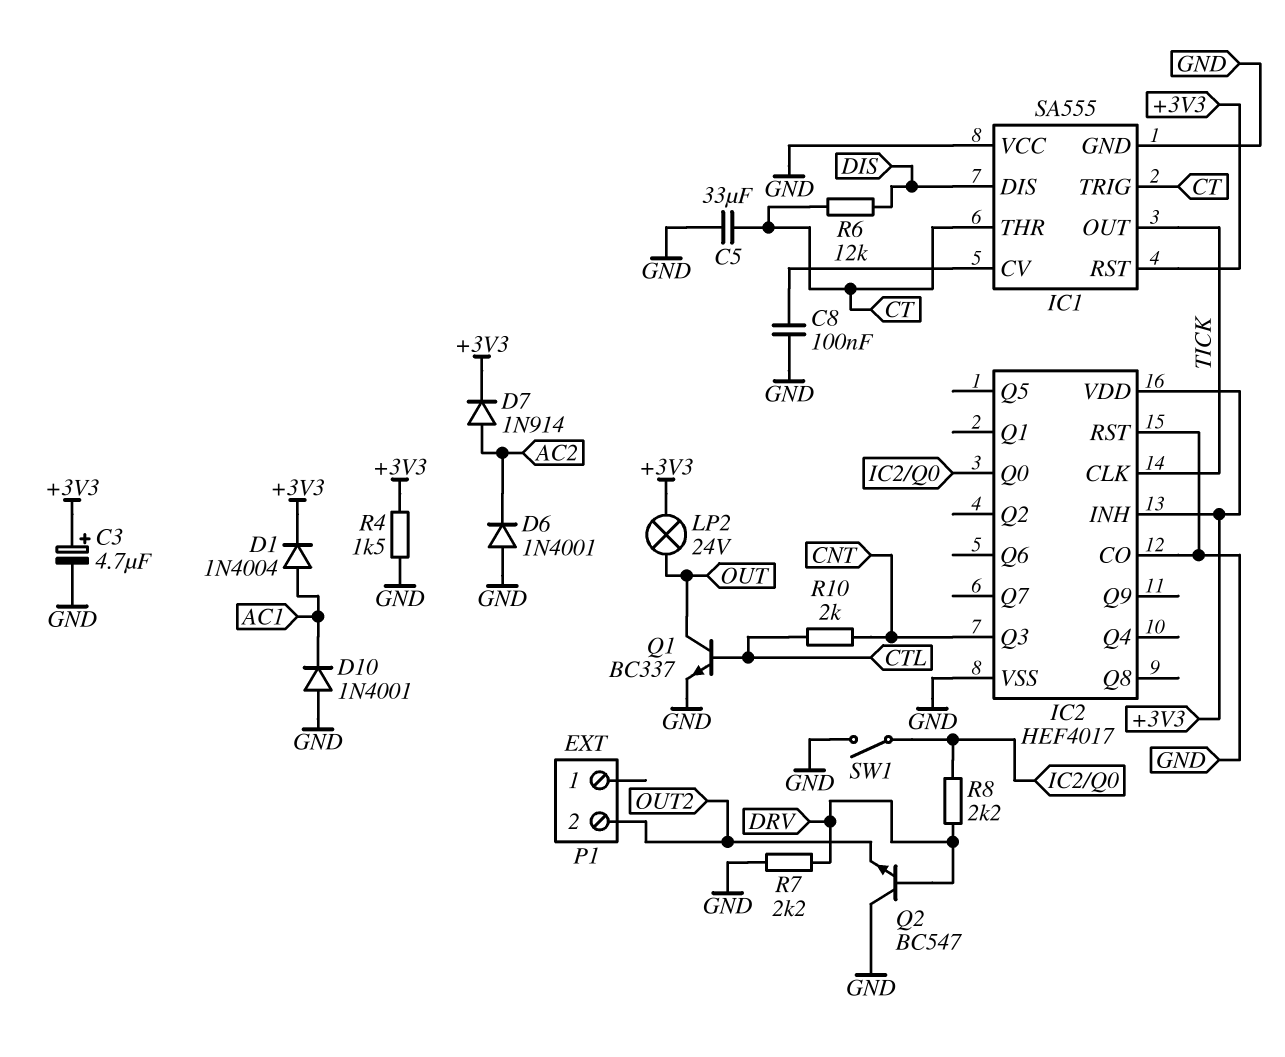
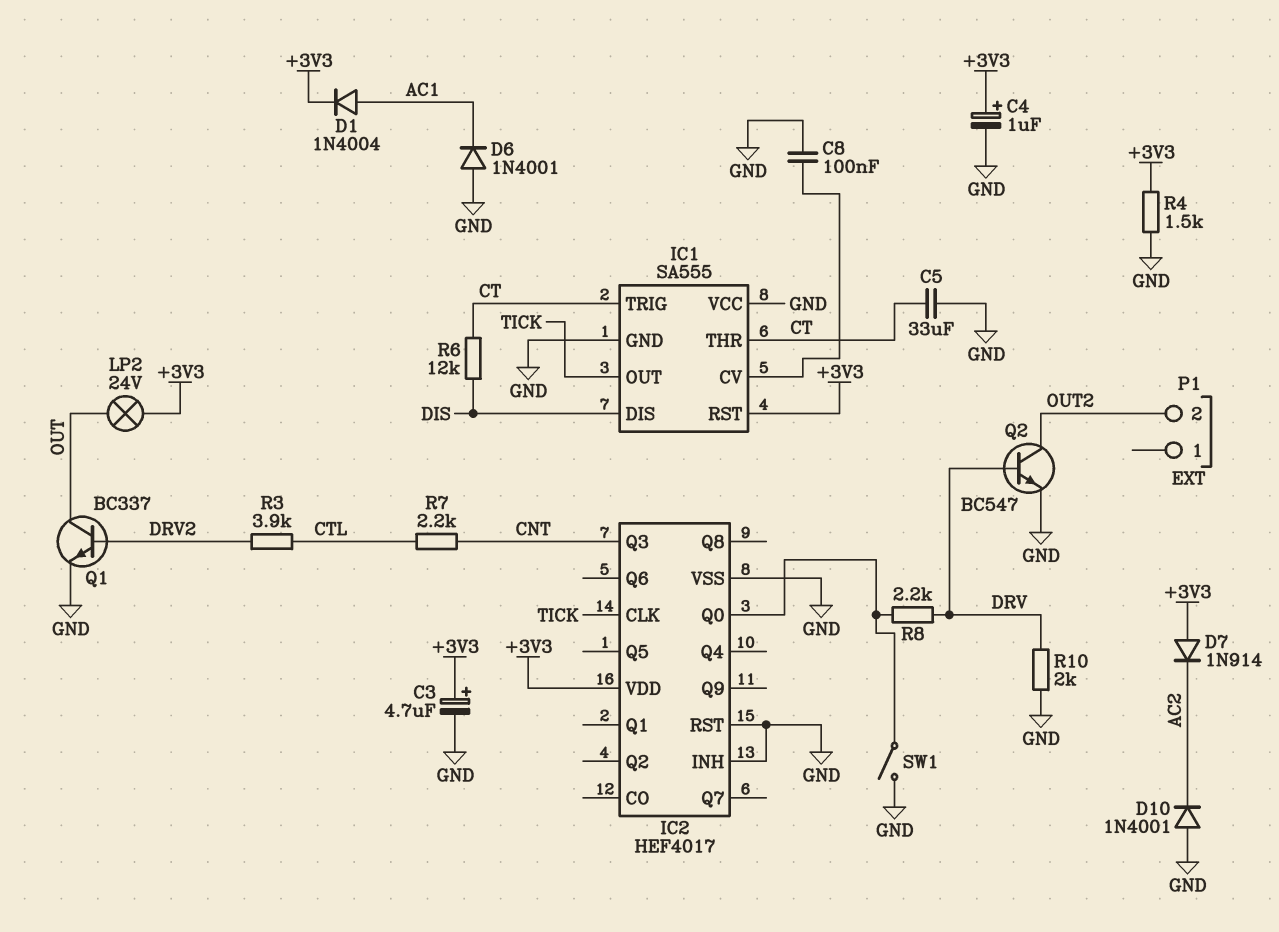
C4: none -> 1uF (plus +3V3, minus GND)
D6: diode 1N4001 (A GND, K AC2) -> diode 1N4001 (A GND, K AC1)
D7: diode 1N914 (A AC2, K +3V3) -> diode 1N914 (A +3V3, K AC2)
D10: diode 1N4001 (A GND, K AC1) -> diode 1N4001 (A GND, K AC2)
IC2 pin CO: GND -> none
IC2 pin INH: +3V3 -> GND
Q1: NPN BC337 (B CTL, C OUT, E GND) -> NPN BC337 (B DRV2, C OUT, E GND)
Q2: NPN BC547 (B DRV, C GND, E OUT2) -> NPN BC547 (B DRV, C OUT2, E GND)
R3: none -> 3.9k (CTL, DRV2)
R7: 2.2k (DRV, GND) -> 2.2k (CNT, CTL)
R10: 2k (CNT, CTL) -> 2k (DRV, GND)

